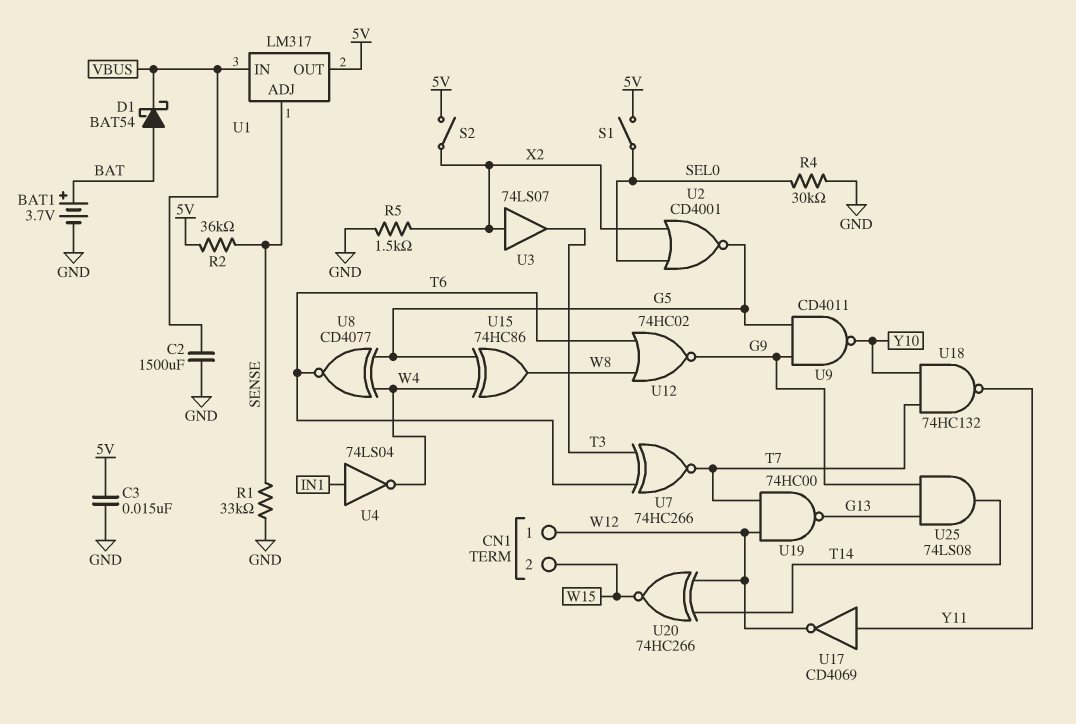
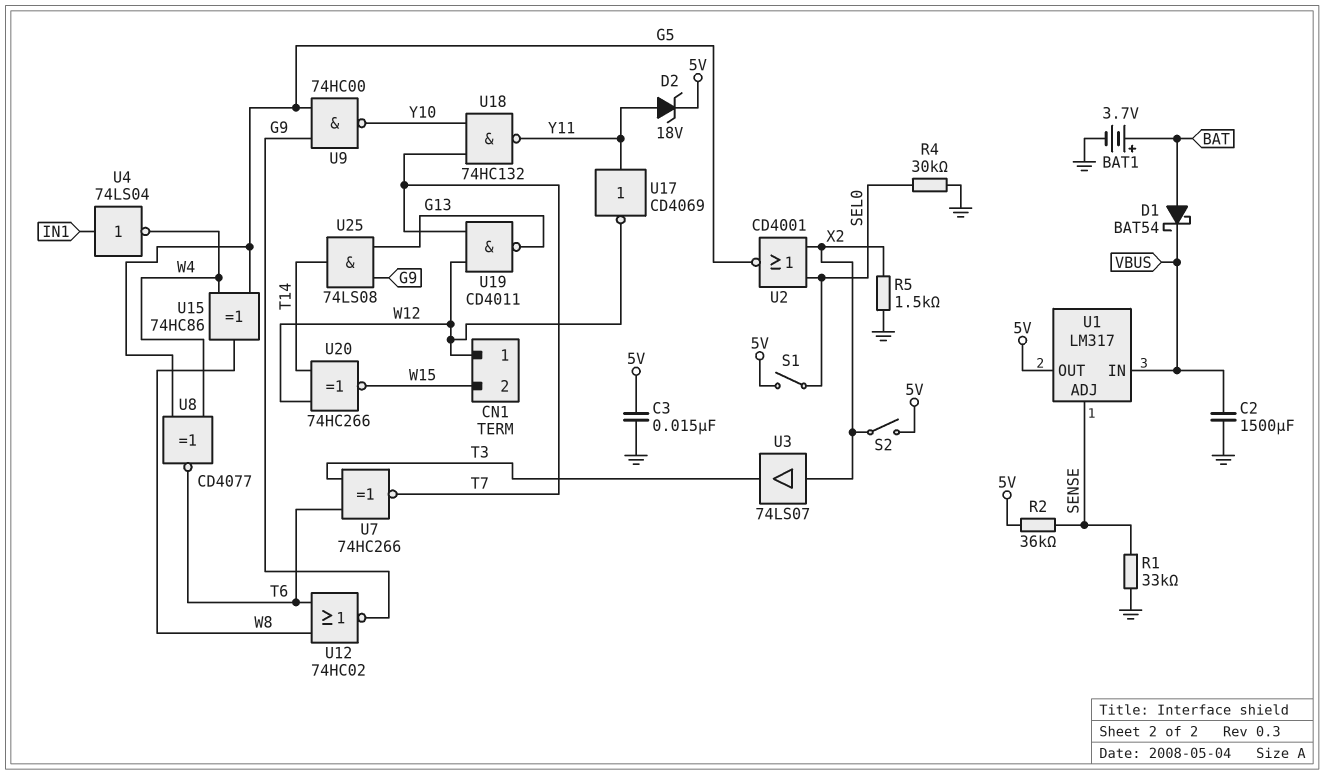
D2: none -> zener 18V (A Y11, K 5V)
U9: NAND CD4011 (in G5, in G9, out Y10) -> NAND 74HC00 (in G5, in G9, out Y10)
U19: NAND 74HC00 (in T7, in W12, out G13) -> NAND CD4011 (in T7, in W12, out G13)

